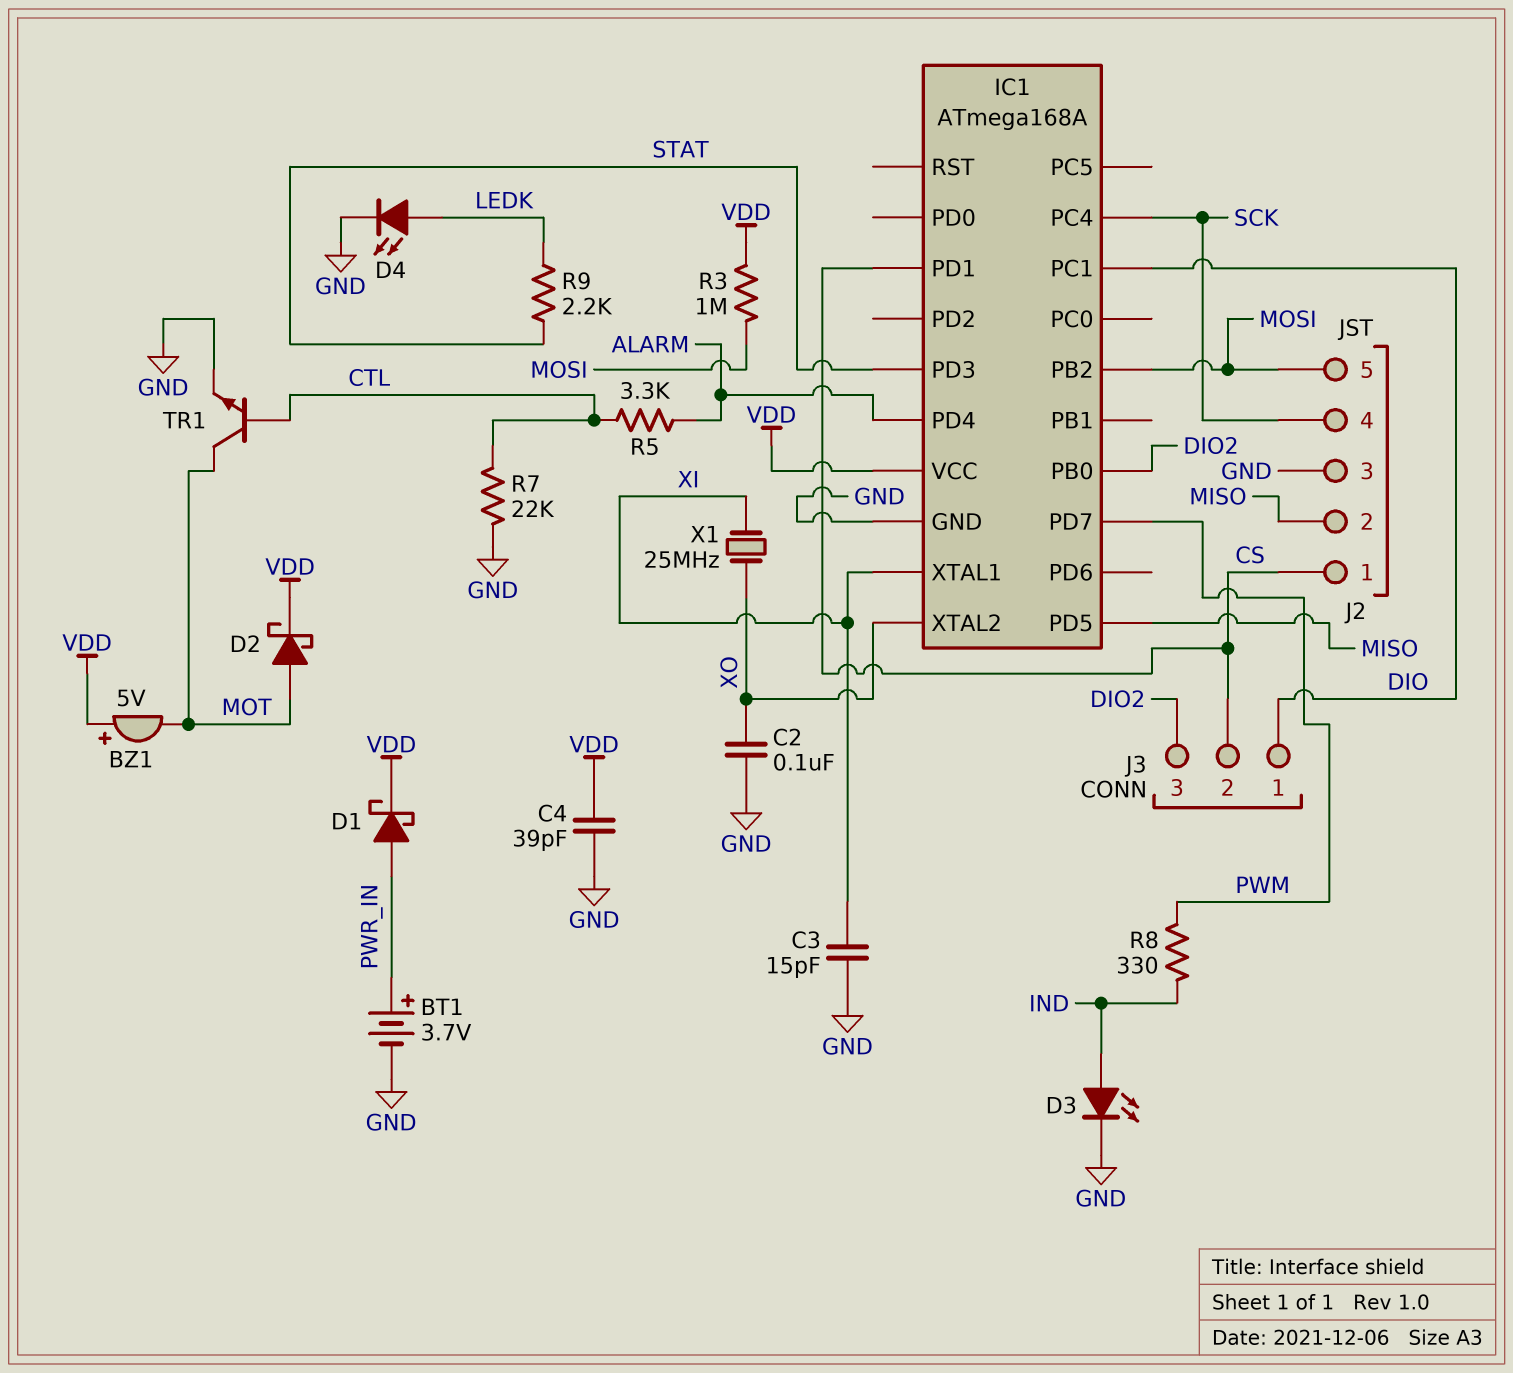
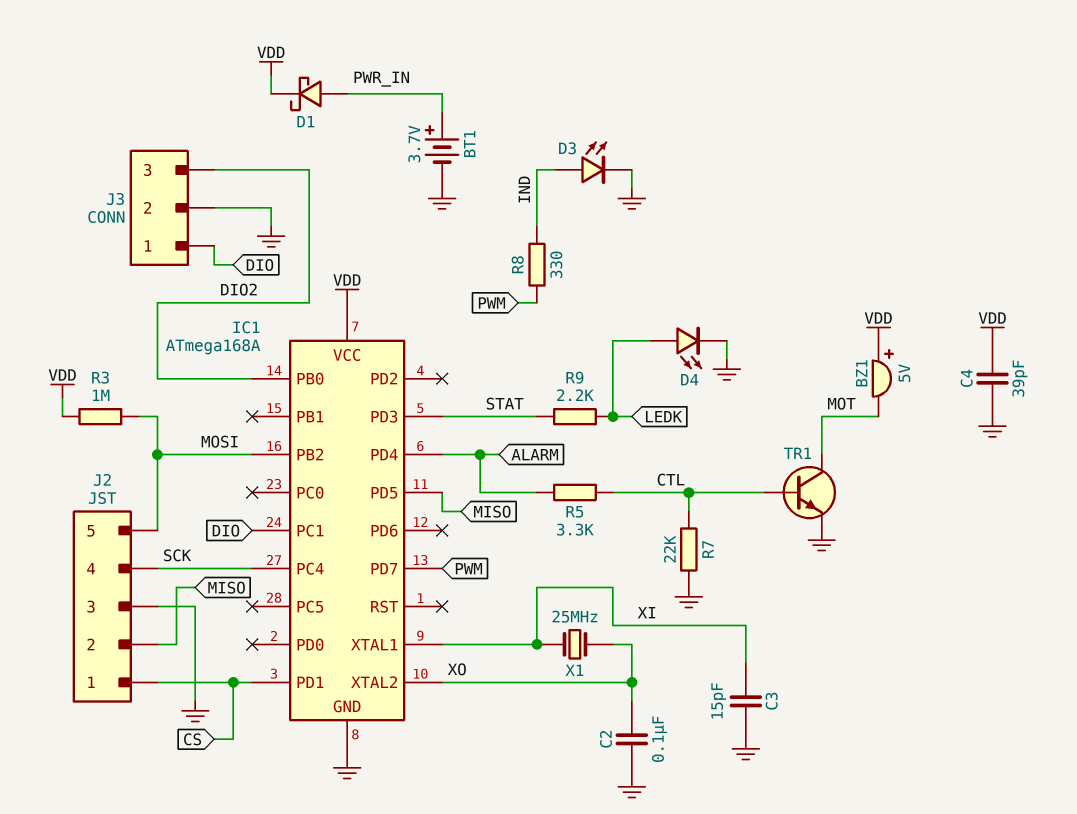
D2: schottky (A MOT, K VDD) -> none
J3 pin 2: CS -> GND

